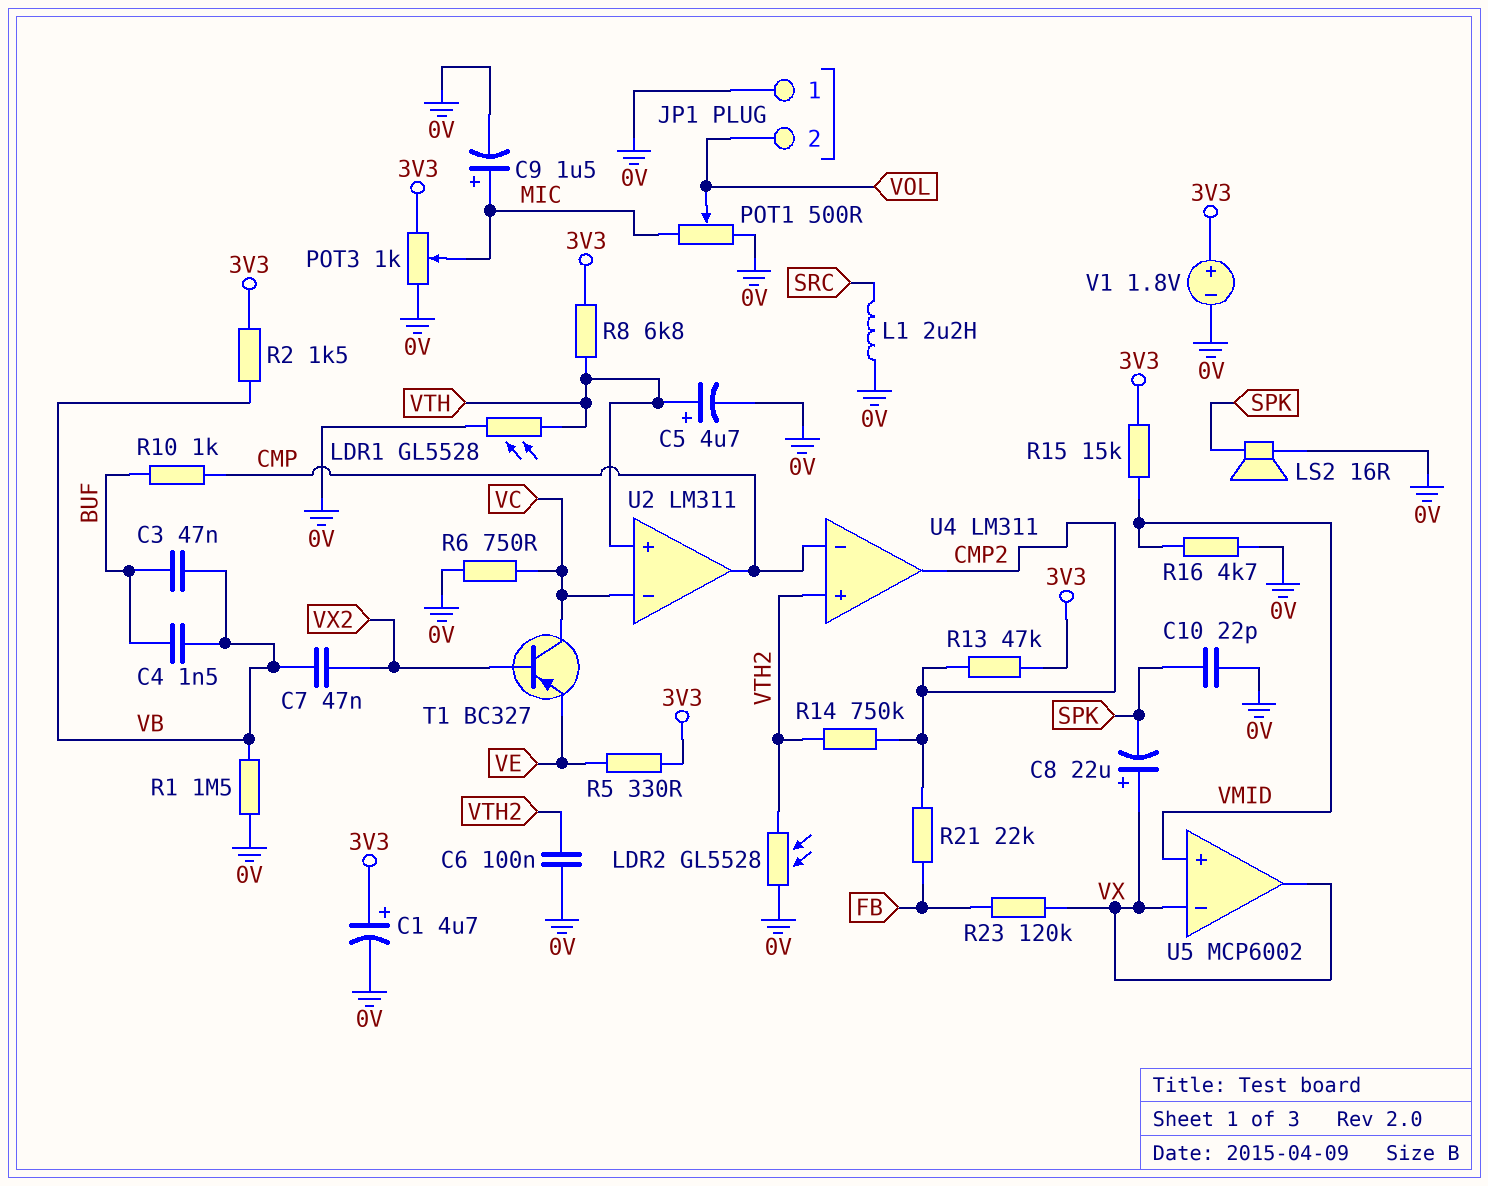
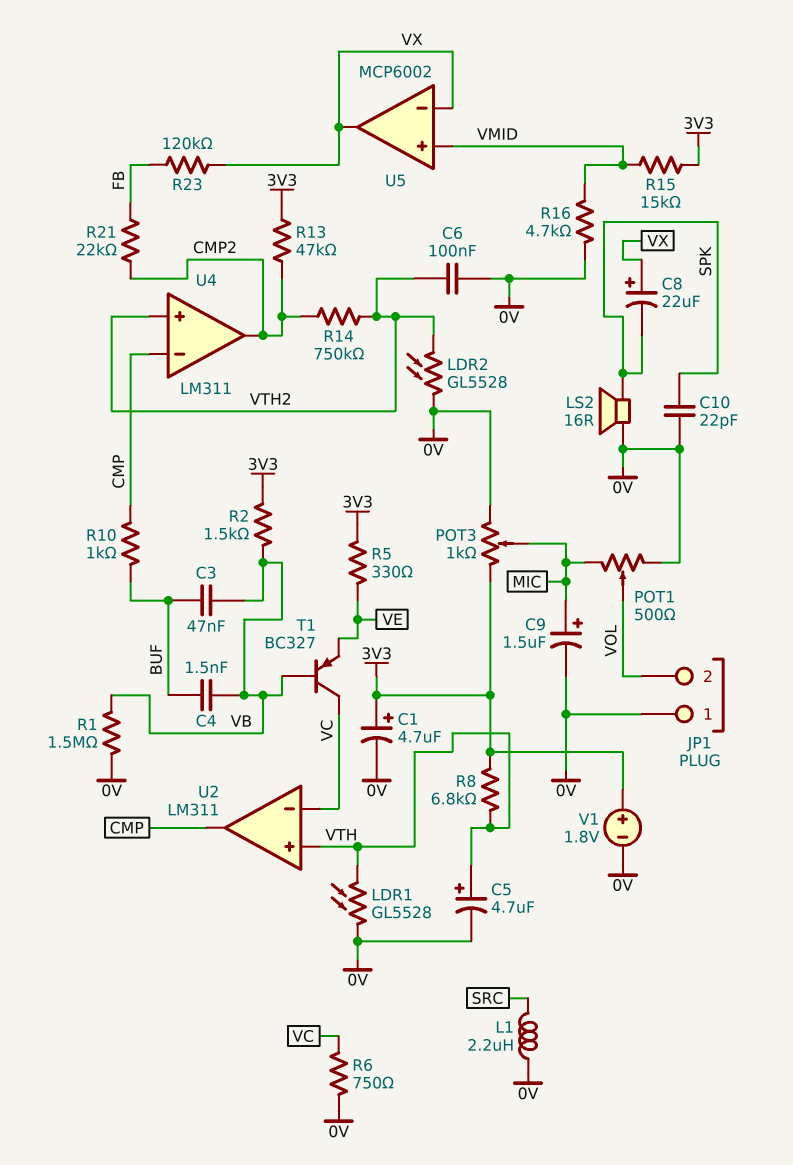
C7: 47nF (VB, VX2) -> none
T1: PNP BC327 (B VX2, C VC, E VE) -> PNP BC327 (B VB, C VC, E VE)

